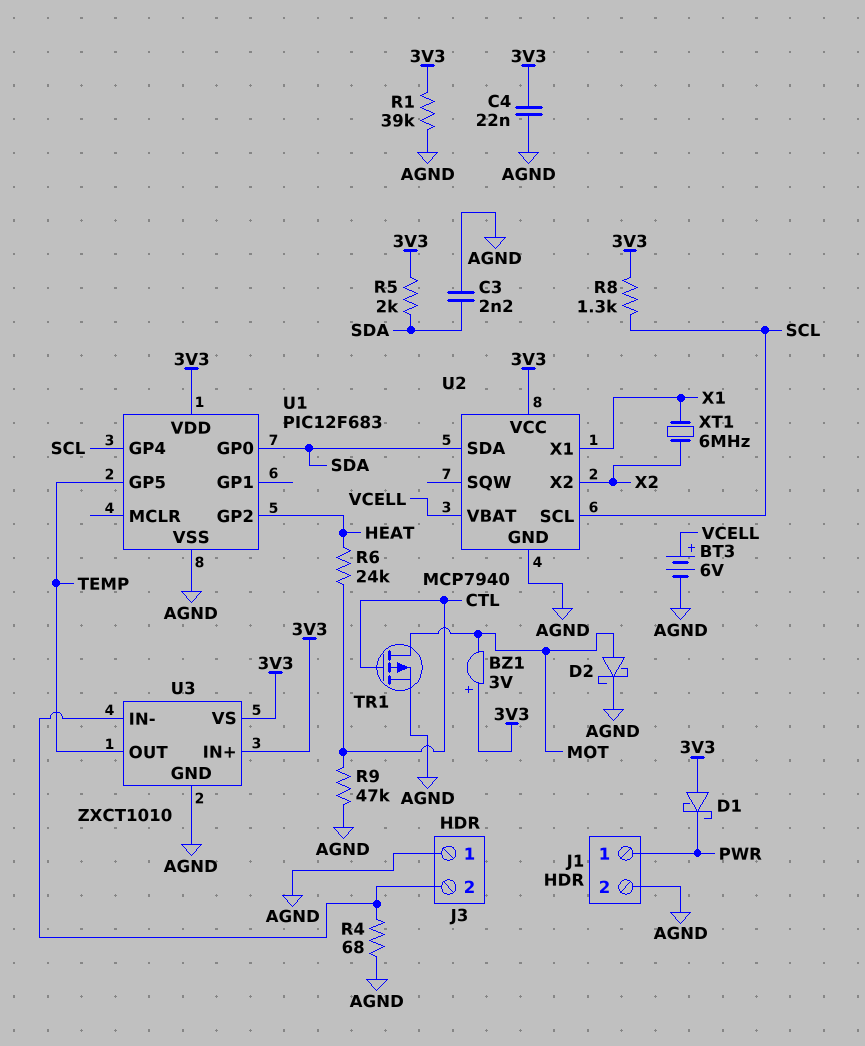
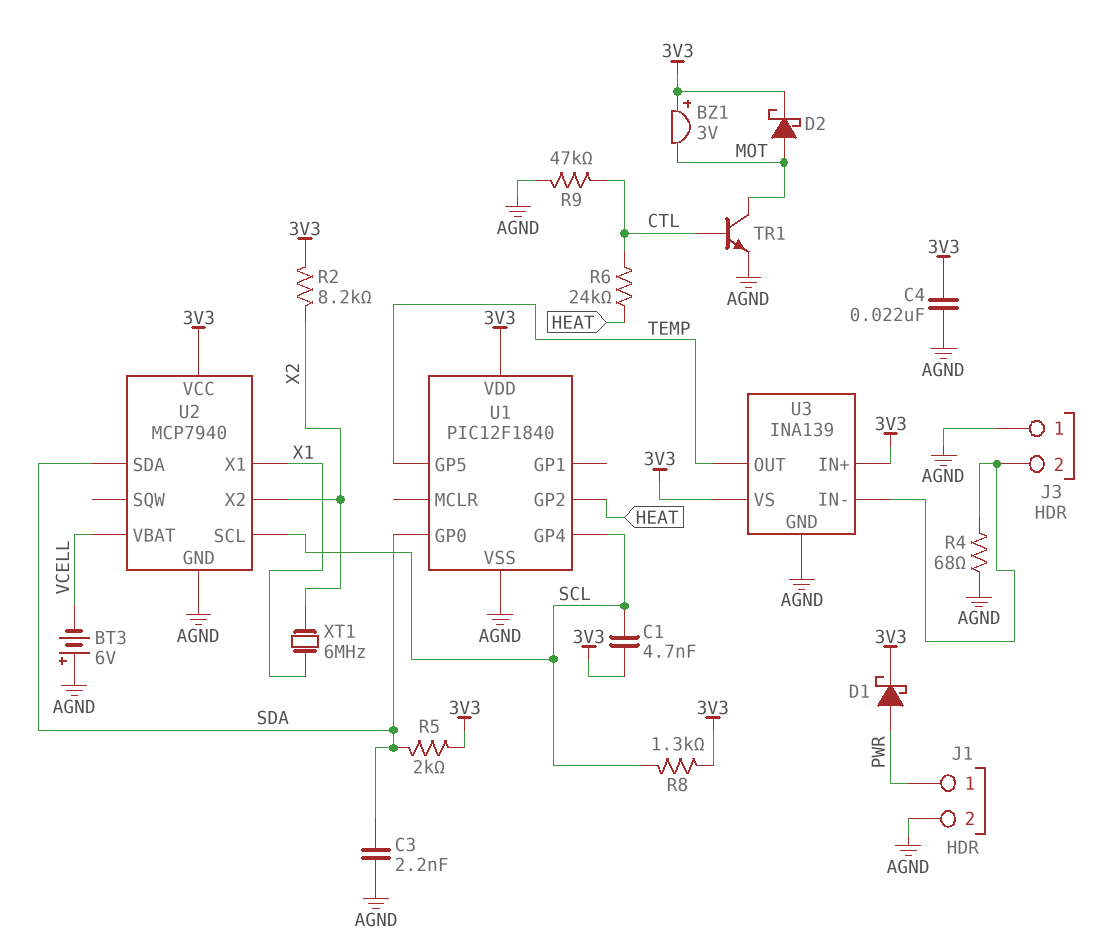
BT3: 6V (plus VCELL, minus AGND) -> 6V (plus AGND, minus VCELL)
C1: none -> 4.7nF (3V3, SCL)
D1: schottky (A 3V3, K PWR) -> schottky (A PWR, K 3V3)
D2: schottky (A MOT, K AGND) -> schottky (A MOT, K 3V3)
R1: 39k (3V3, AGND) -> none
R2: none -> 8.2k (3V3, X2)
TR1: PMOS (G CTL, D MOT, S AGND) -> NPN (B CTL, C MOT, E AGND)
U1: PIC12F683 -> PIC12F1840
U3: ZXCT1010 -> INA139

